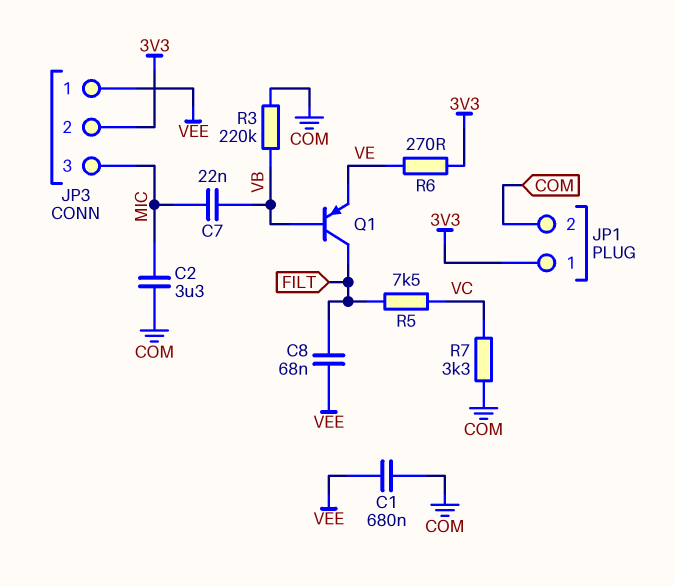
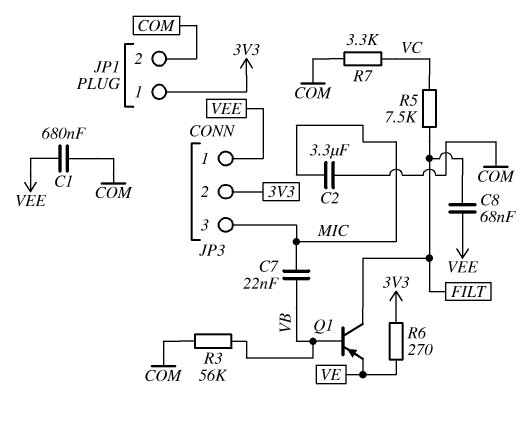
R3: 220k (COM, VB) -> 56k (COM, VB)

